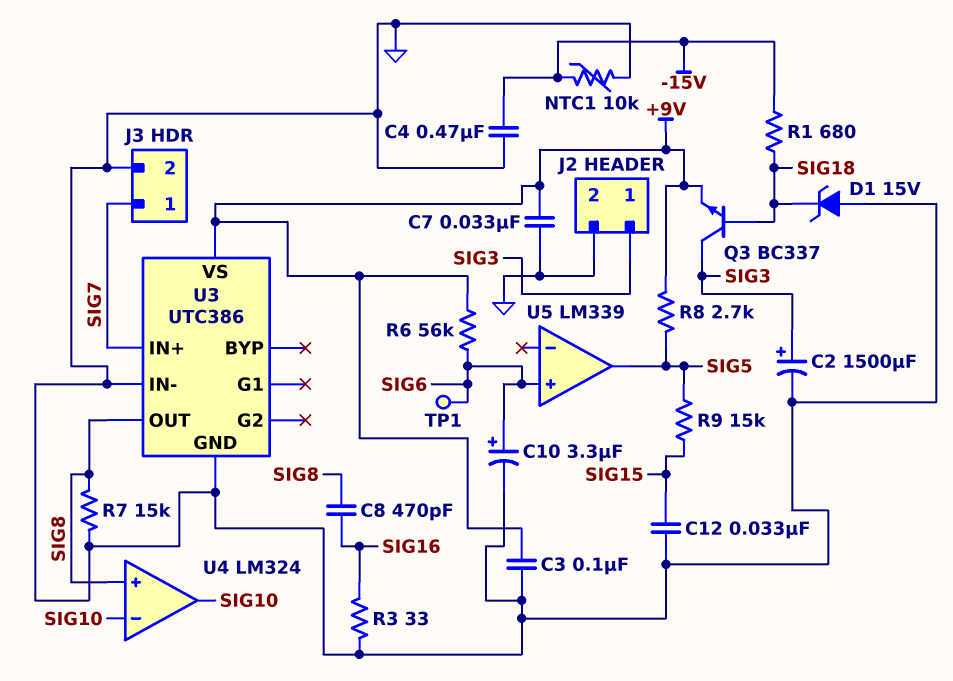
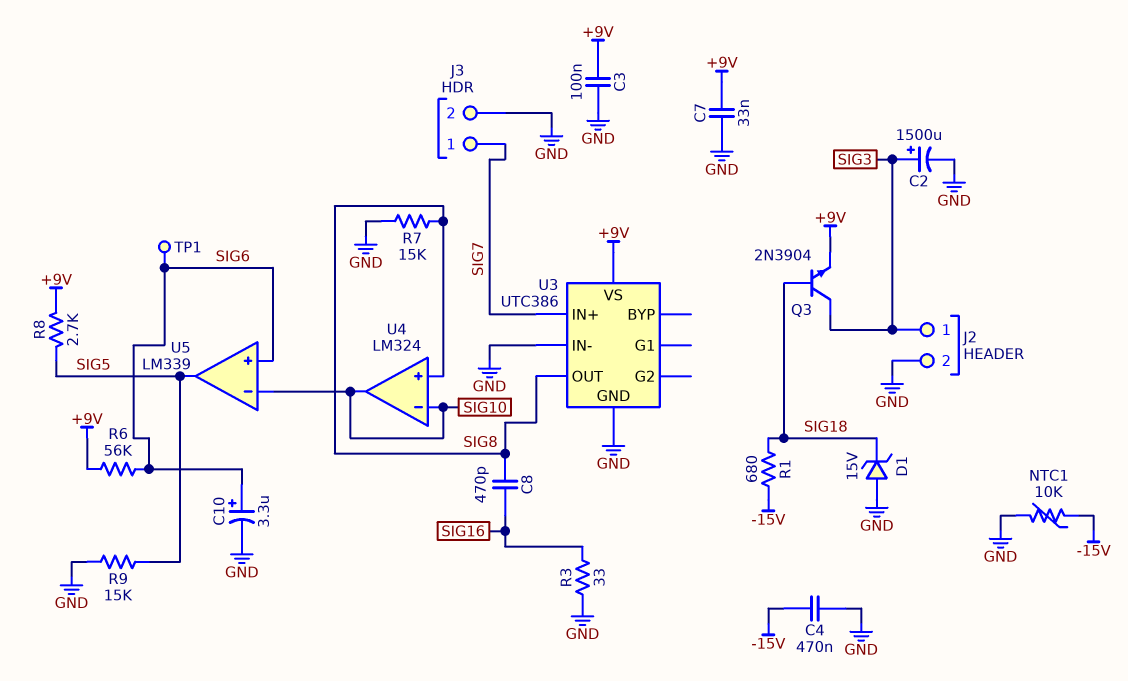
C12: 33nF (GND, SIG15) -> none
Q3: NPN BC337 (B SIG18, C SIG3, E +9V) -> NPN 2N3904 (B SIG18, C SIG3, E +9V)
R9: 15k (SIG5, SIG15) -> 15k (GND, SIG5)
U5 pin in-: none -> SIG10

